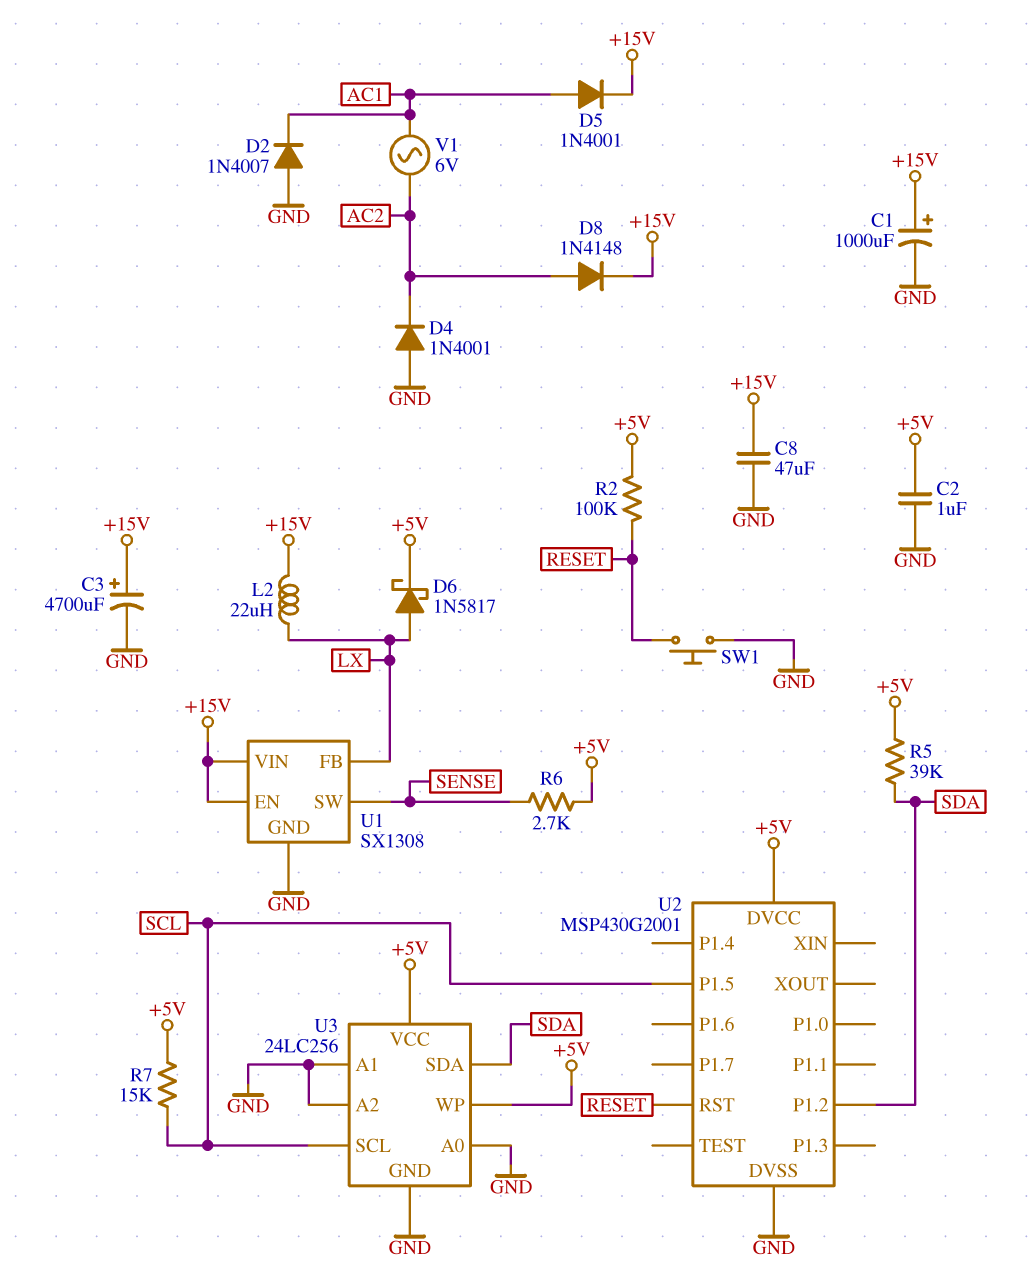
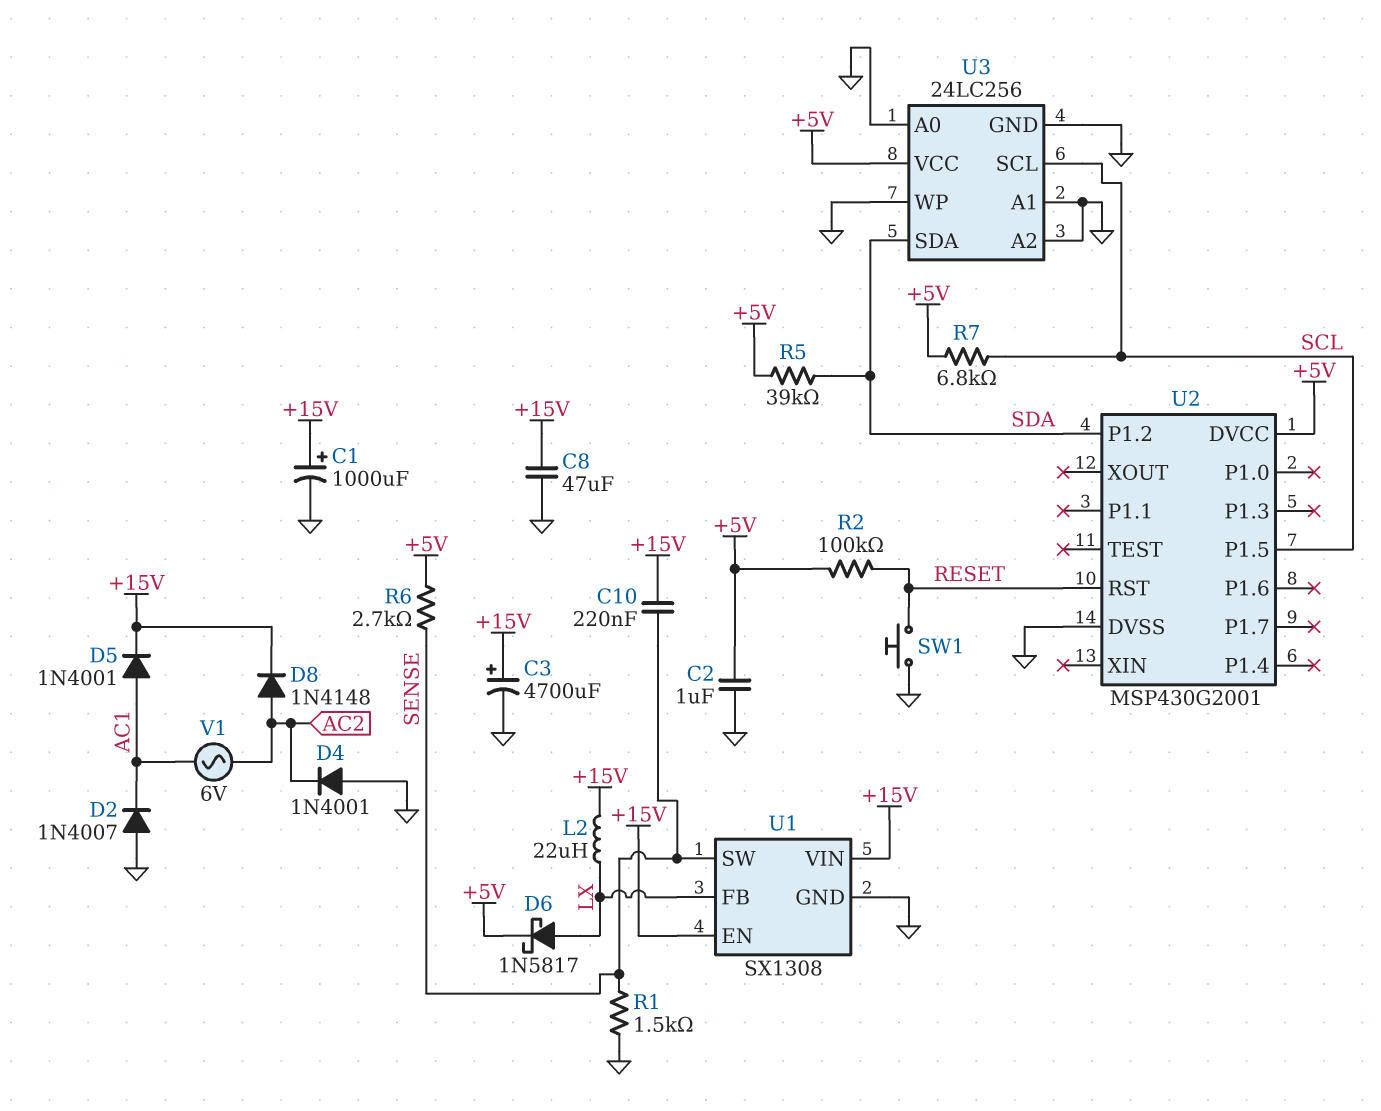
C10: none -> 220nF (+15V, SENSE)
R1: none -> 1.5k (GND, SENSE)
R7: 15k (+5V, SCL) -> 6.8k (+5V, SCL)
U3 pin WP: +5V -> GND

